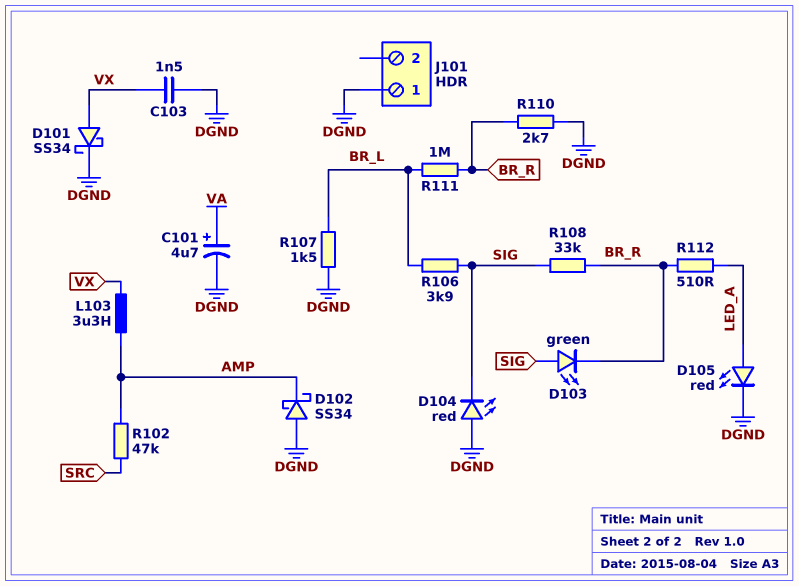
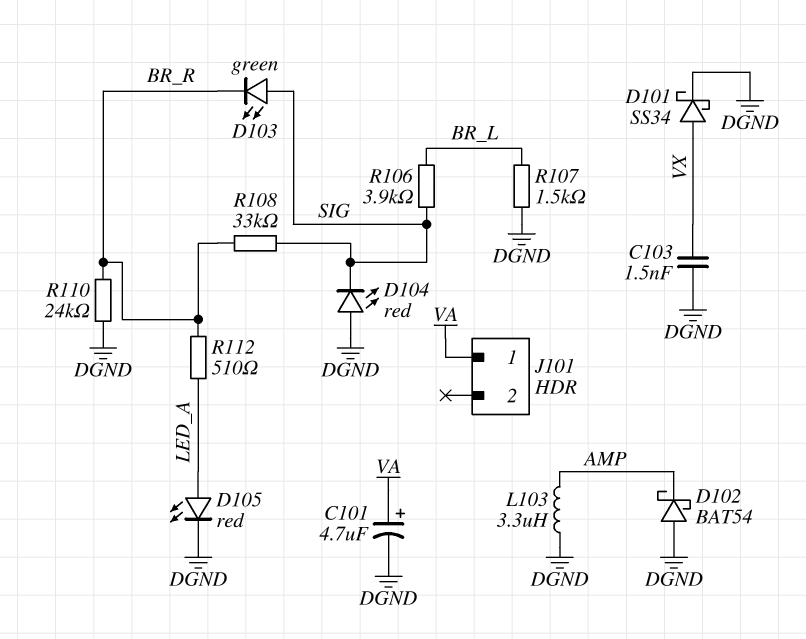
D102: schottky SS34 (A DGND, K AMP) -> schottky BAT54 (A DGND, K AMP)
J101 pin 1: DGND -> VA
L103: 3.3uH (AMP, VX) -> 3.3uH (AMP, DGND)
R102: 47k (AMP, SRC) -> none
R110: 2.7k (BR_R, DGND) -> 24k (BR_R, DGND)
R111: 1M (BR_L, BR_R) -> none

